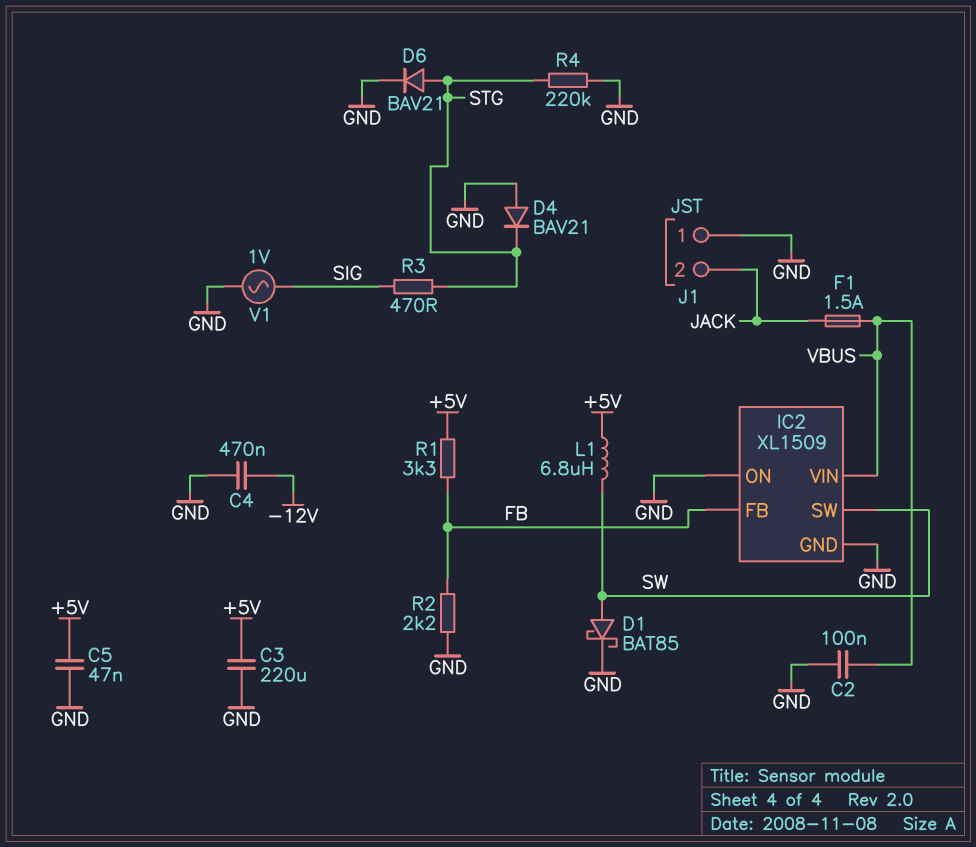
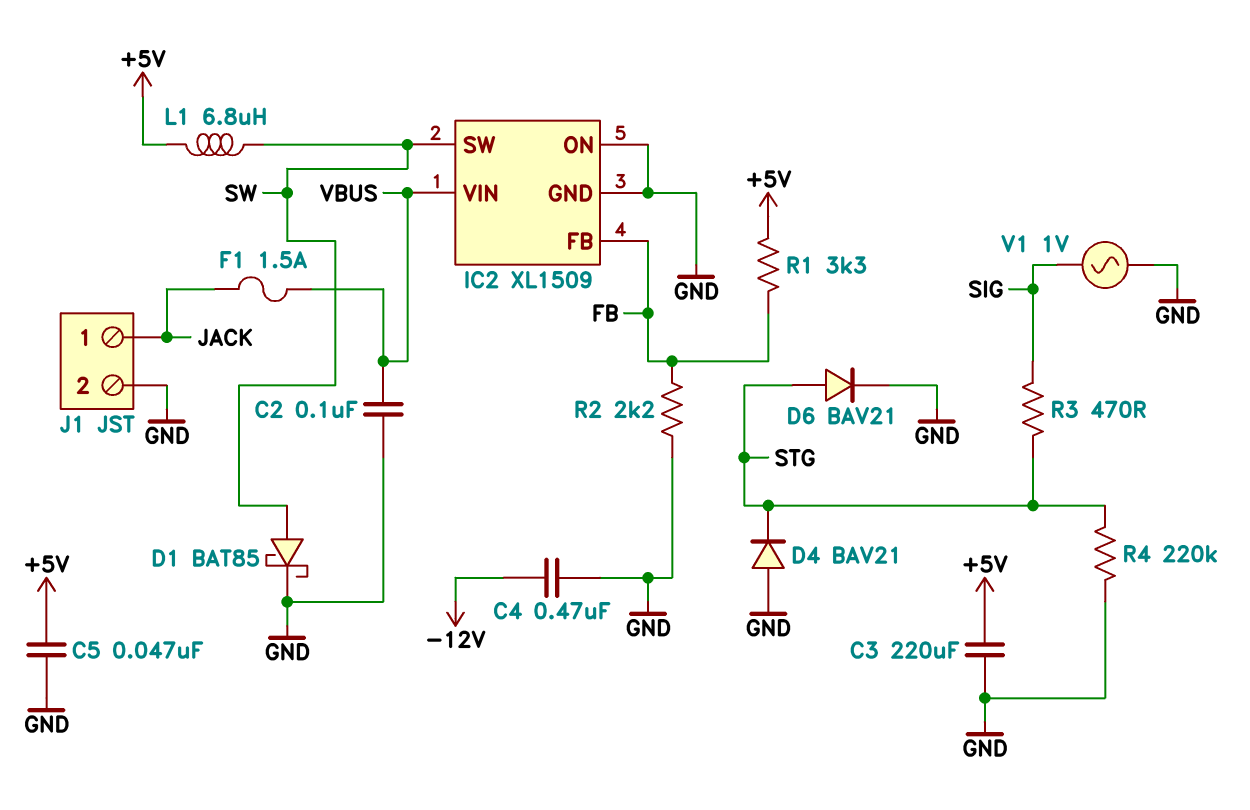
J1 pin 1: GND -> JACK
J1 pin 2: JACK -> GND

